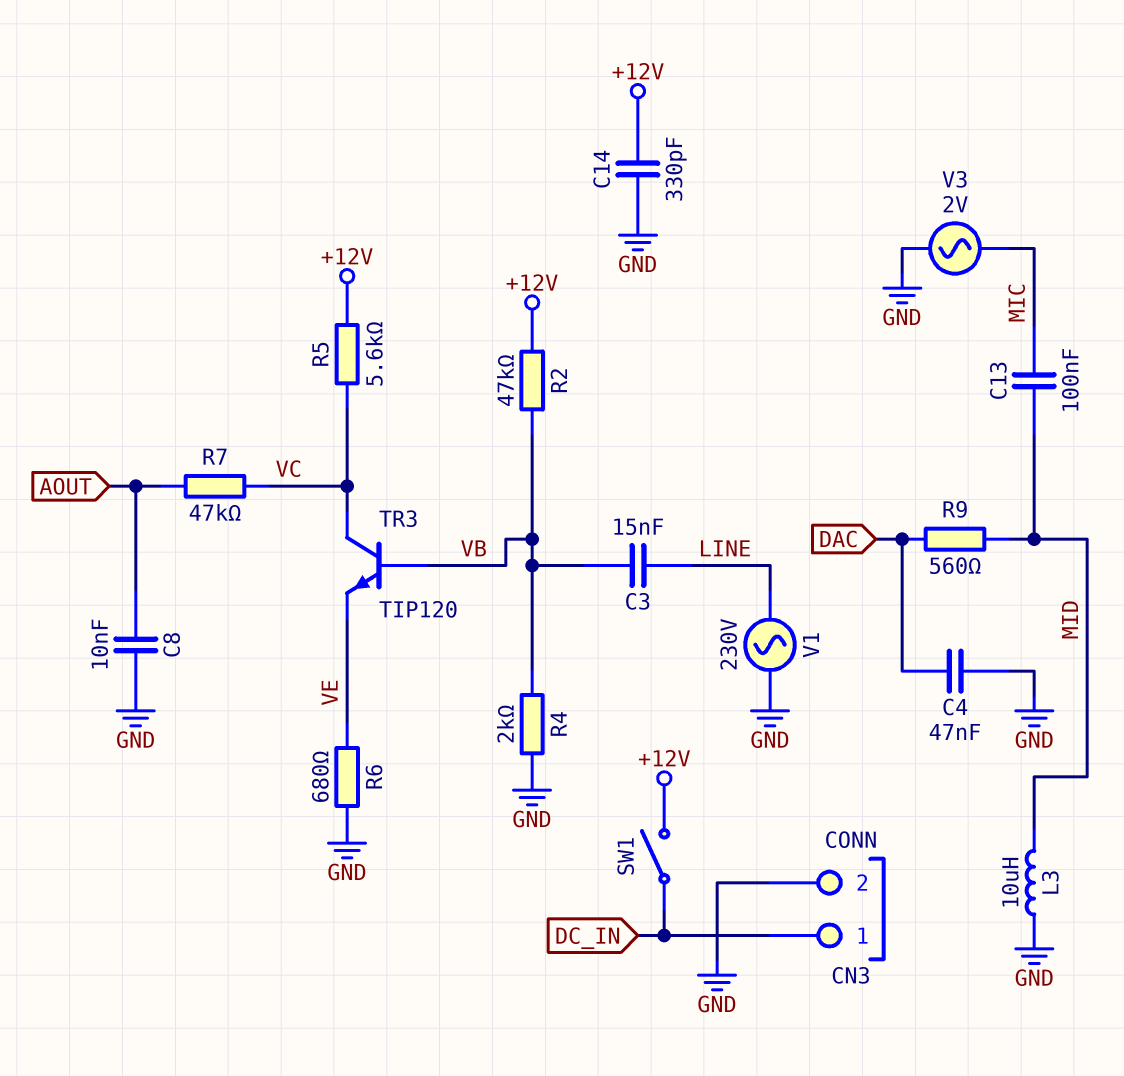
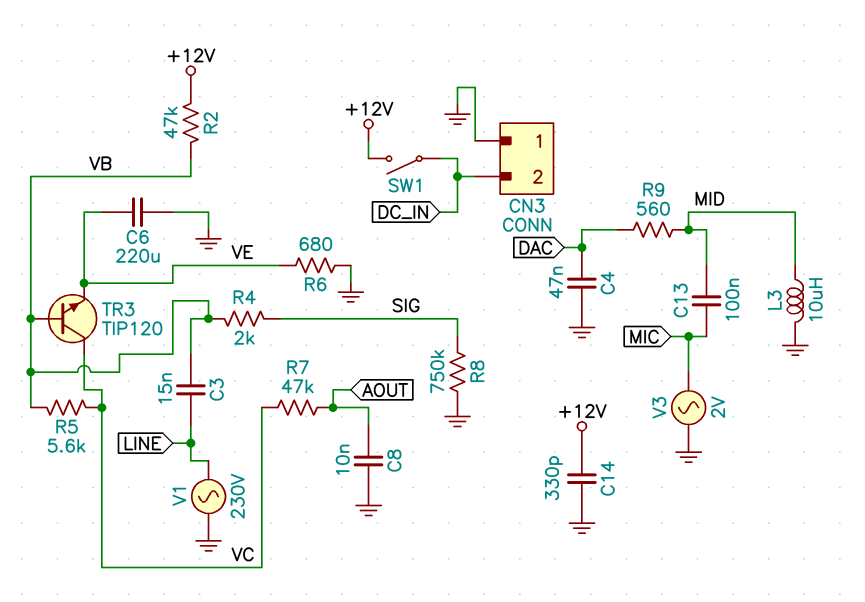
C6: none -> 220uF (GND, VE)
CN3 pin 1: DC_IN -> GND
CN3 pin 2: GND -> DC_IN
R4: 2k (GND, VB) -> 2k (SIG, VB)
R5: 5.6k (+12V, VC) -> 5.6k (VB, VC)
R8: none -> 750k (GND, SIG)

